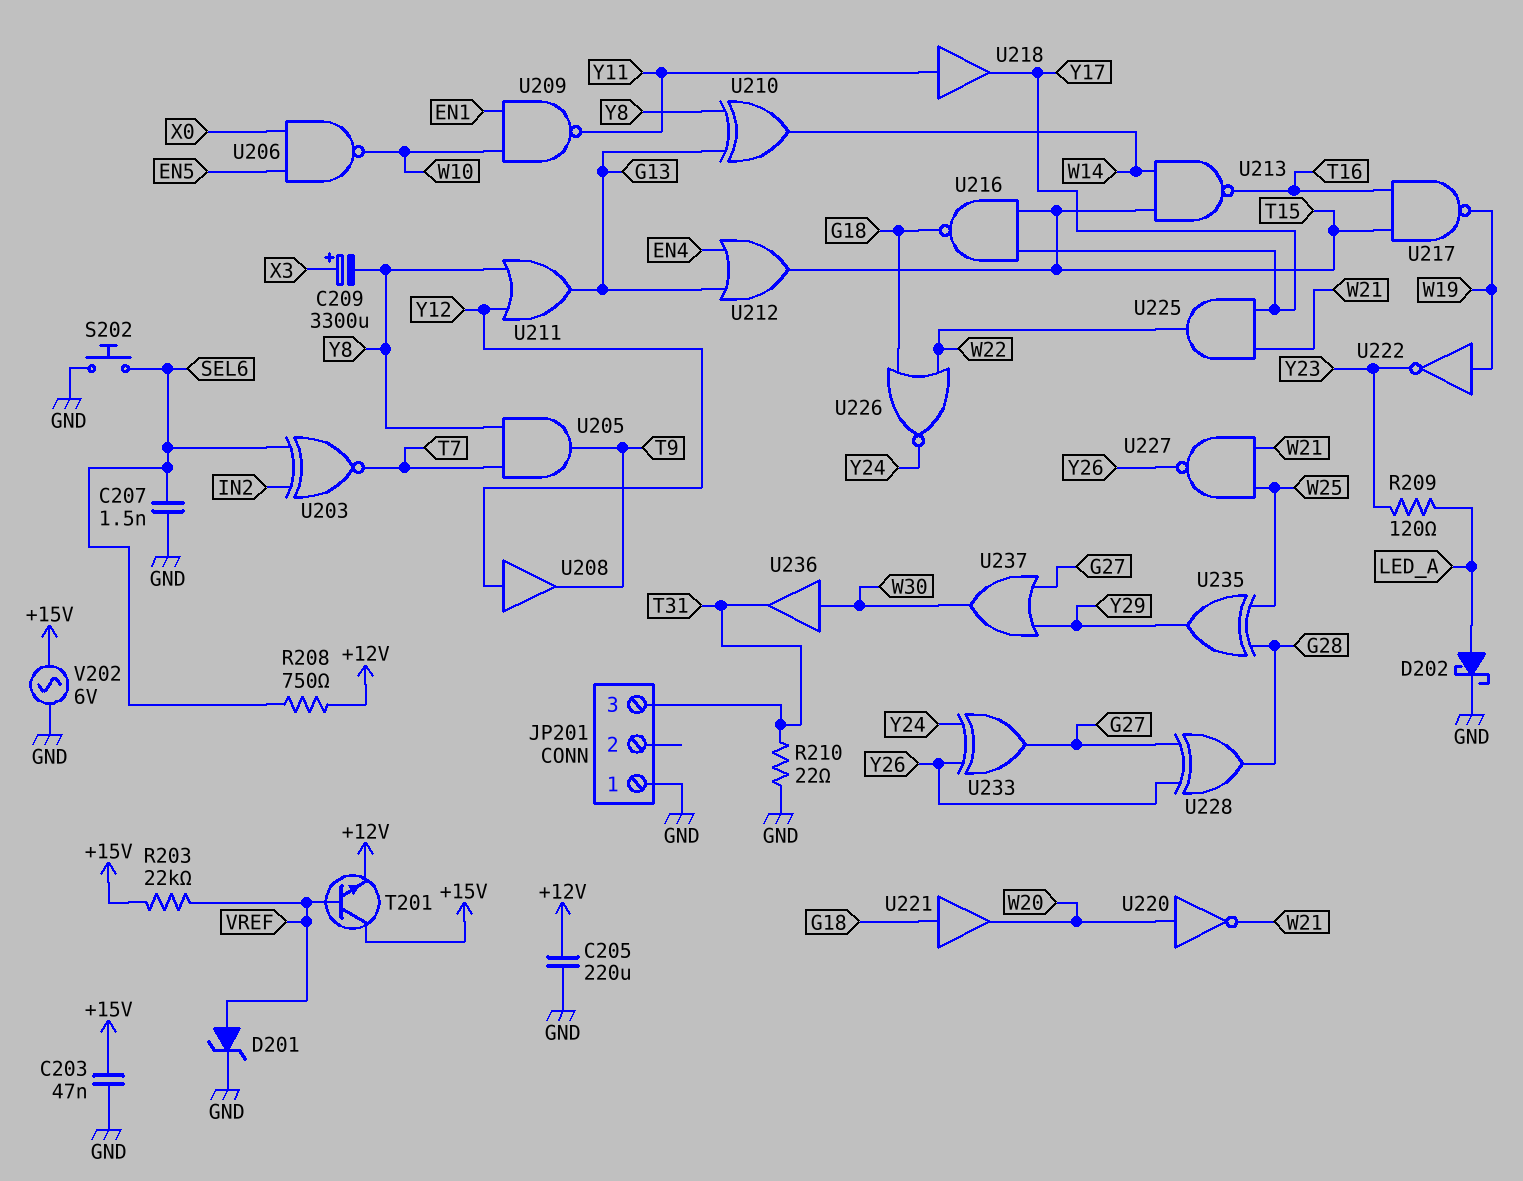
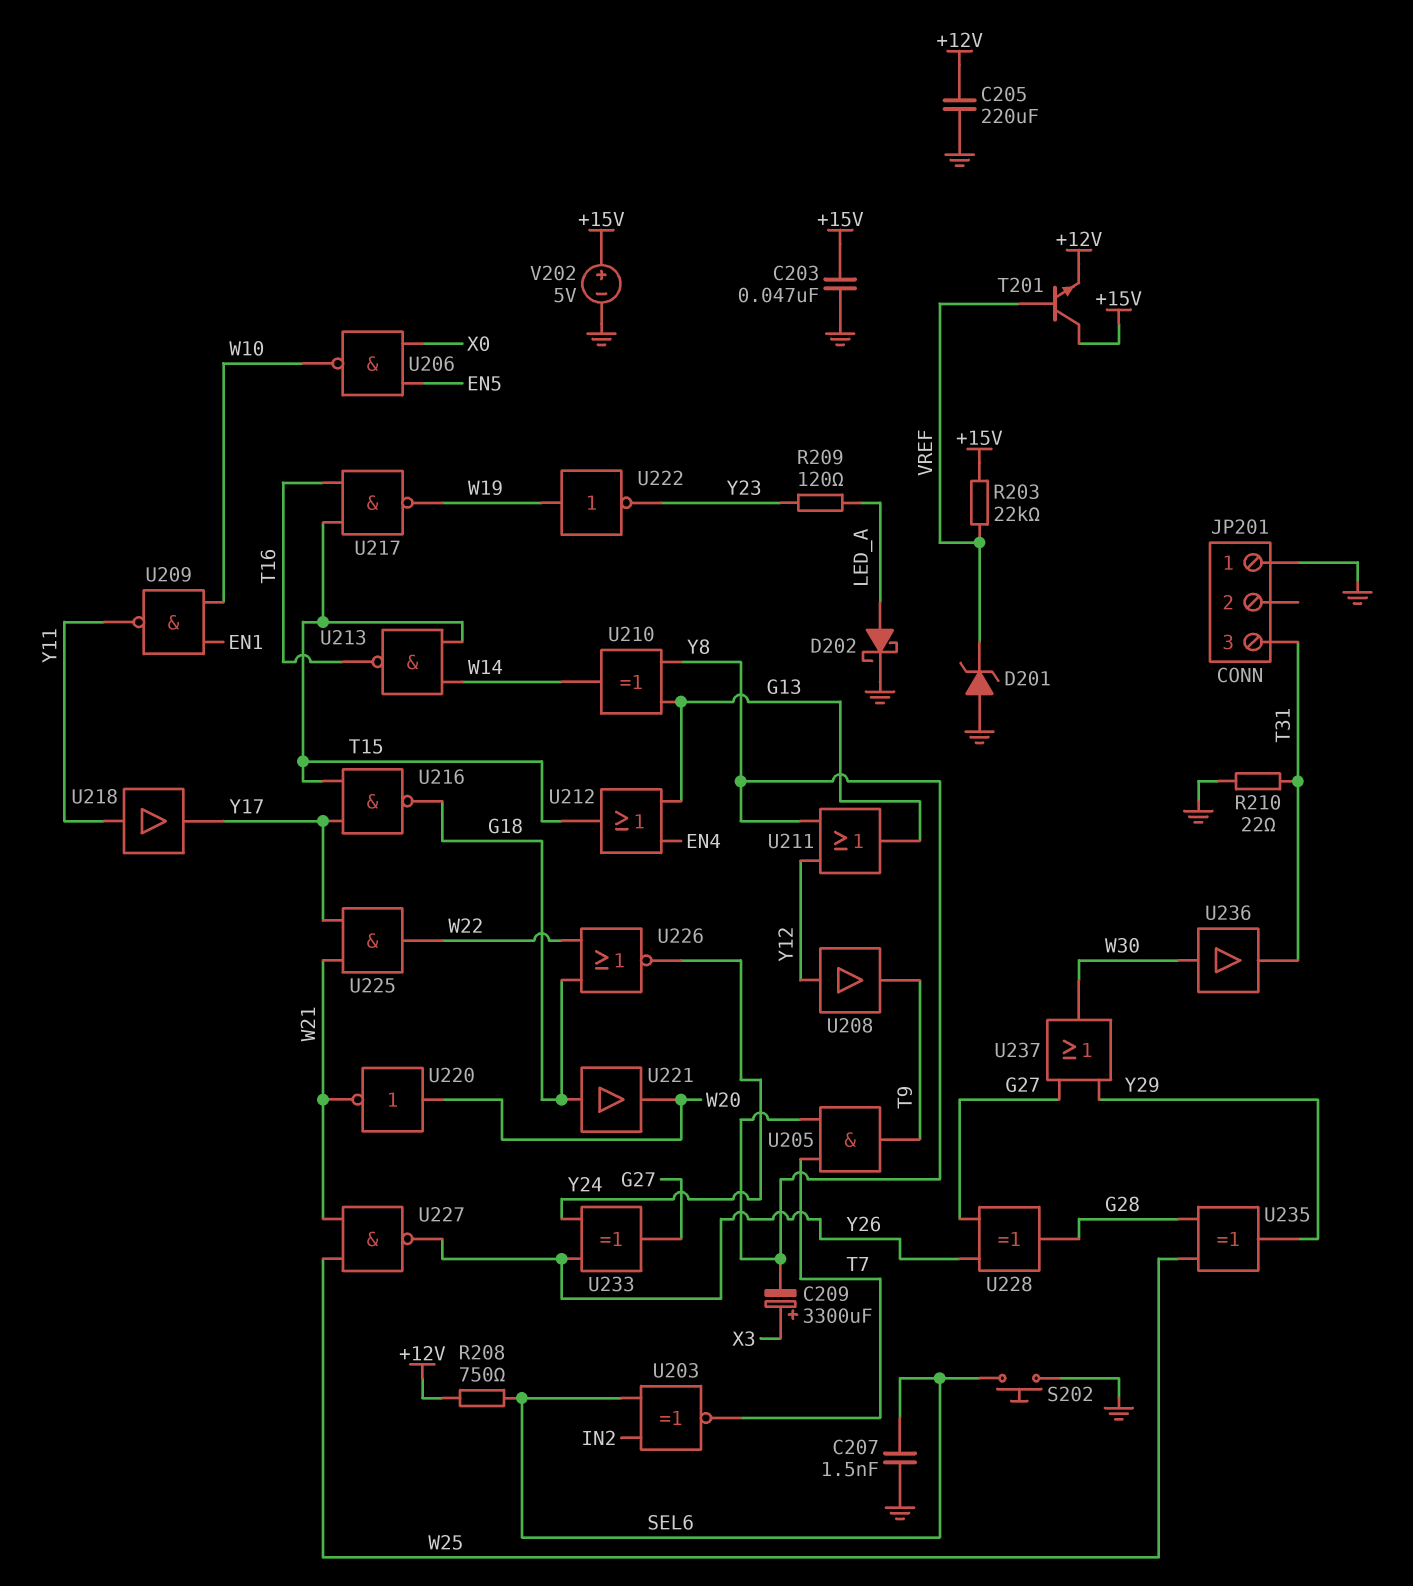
D201: zener (A VREF, K GND) -> zener (A GND, K VREF)
V202: AC 6V (+15V, GND) -> 5V (plus +15V, minus GND)

